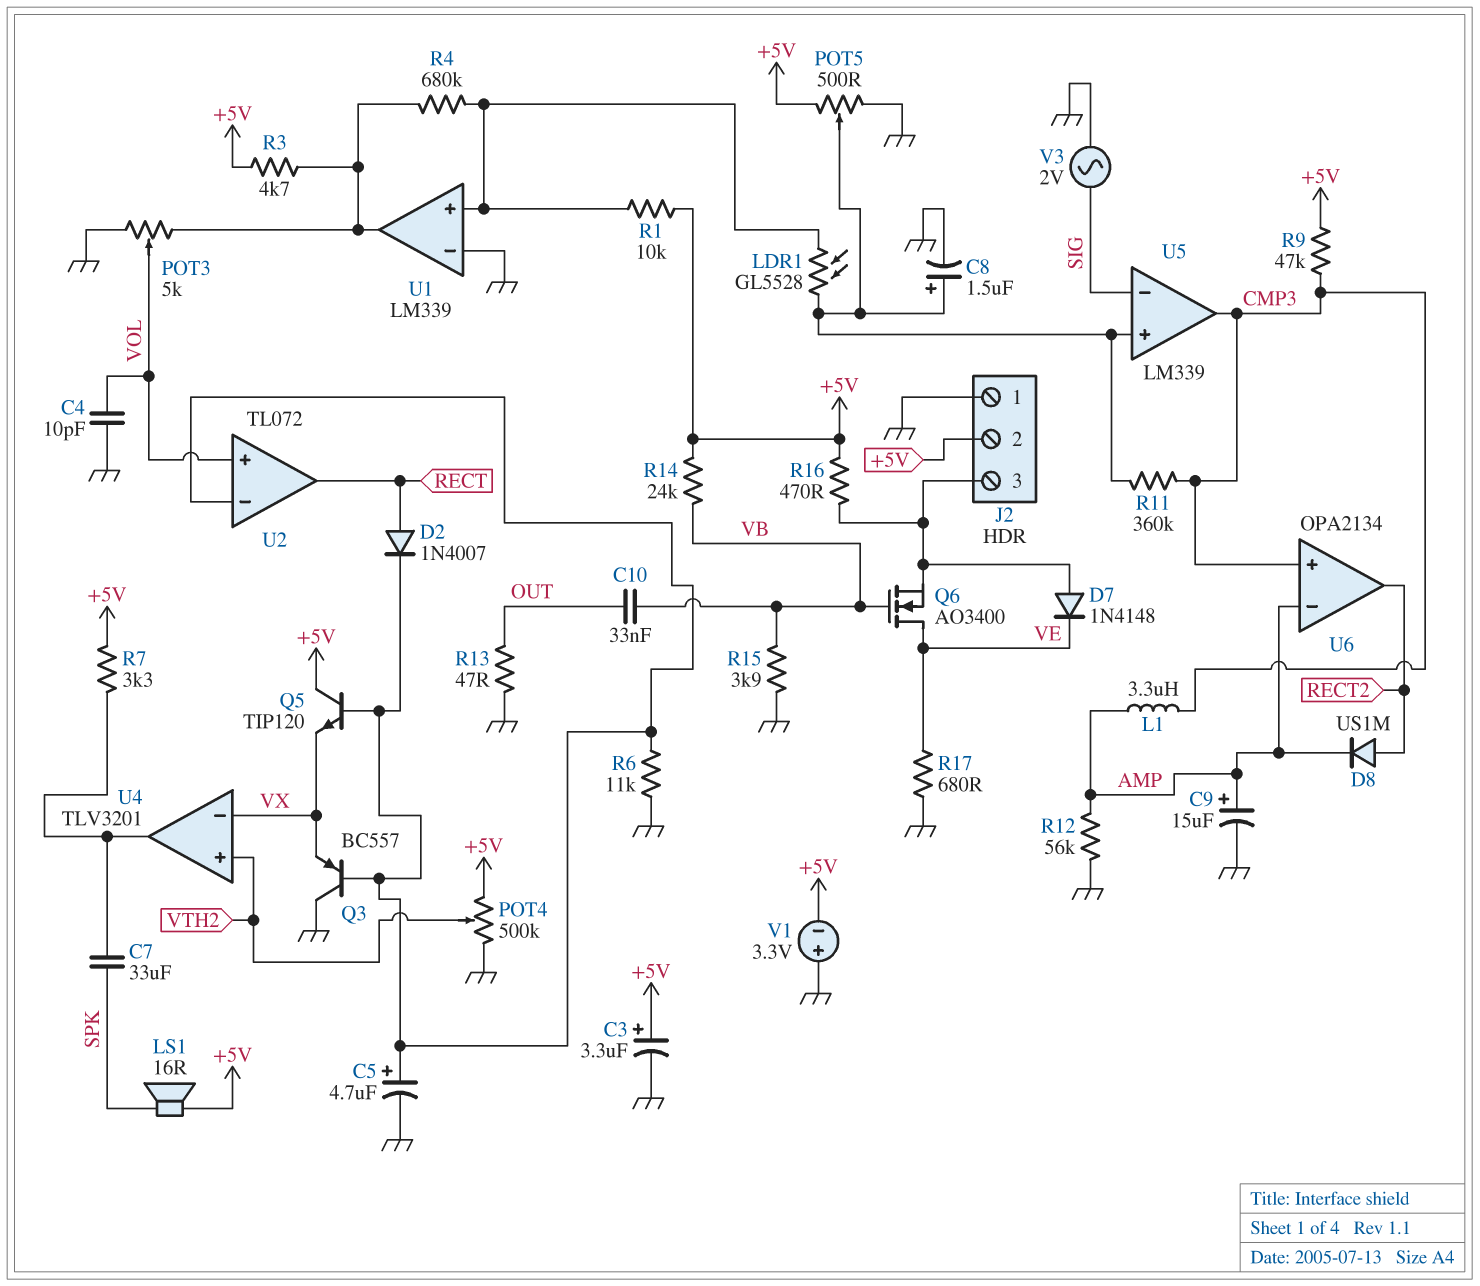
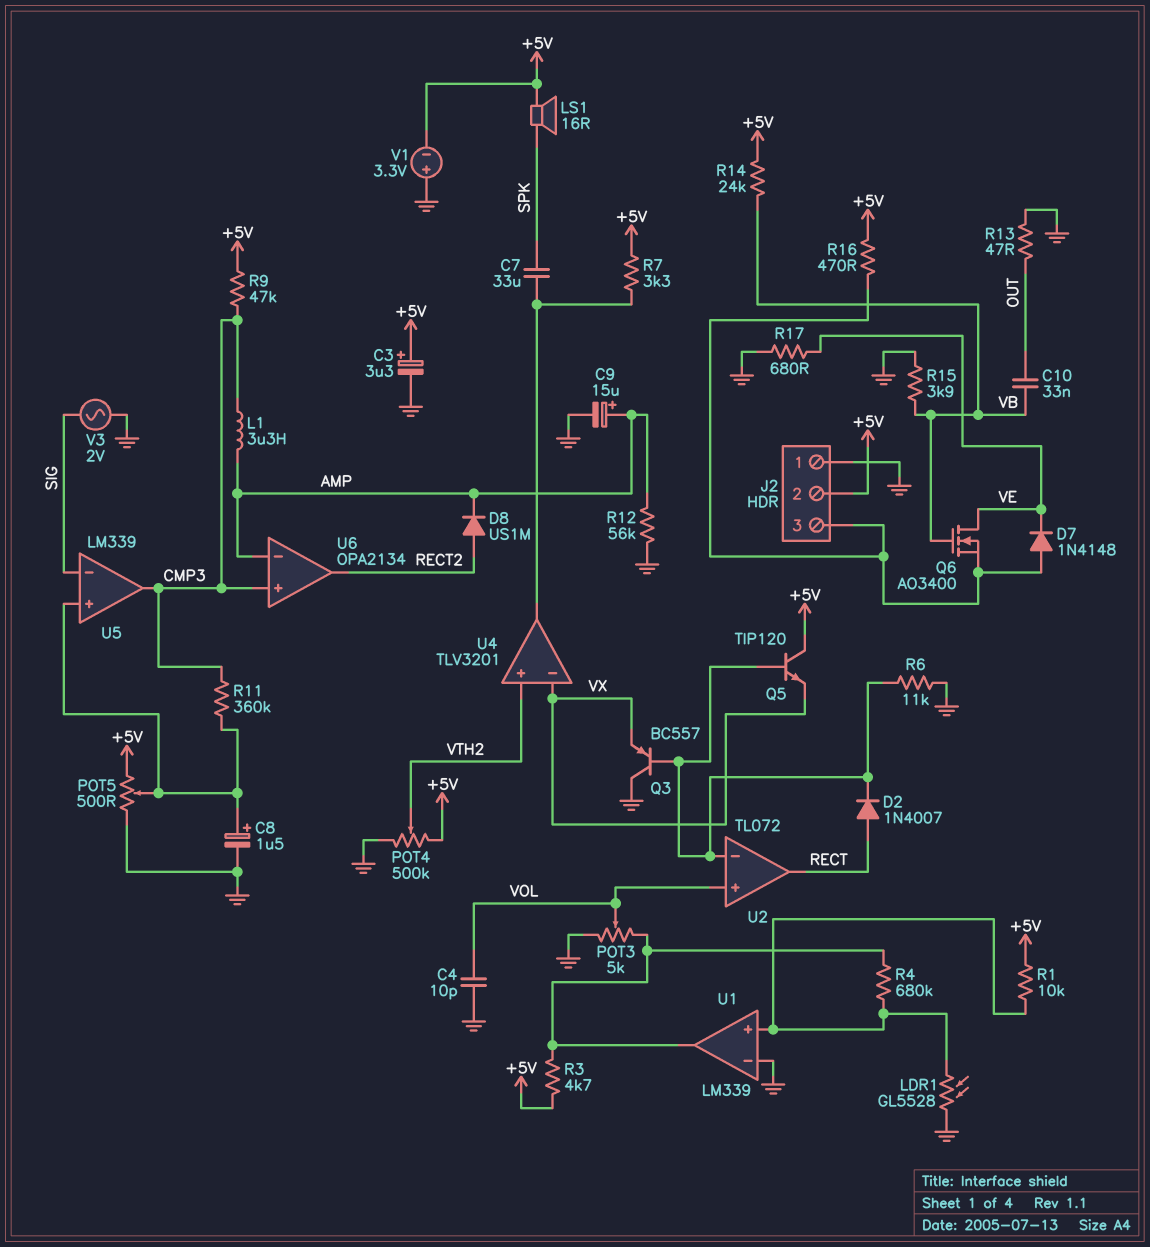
C5: 4.7uF (plus U2/in-, minus GND) -> none
LDR1: GL5528 (U1/in+, U5/in+) -> GL5528 (GND, U1/in+)

